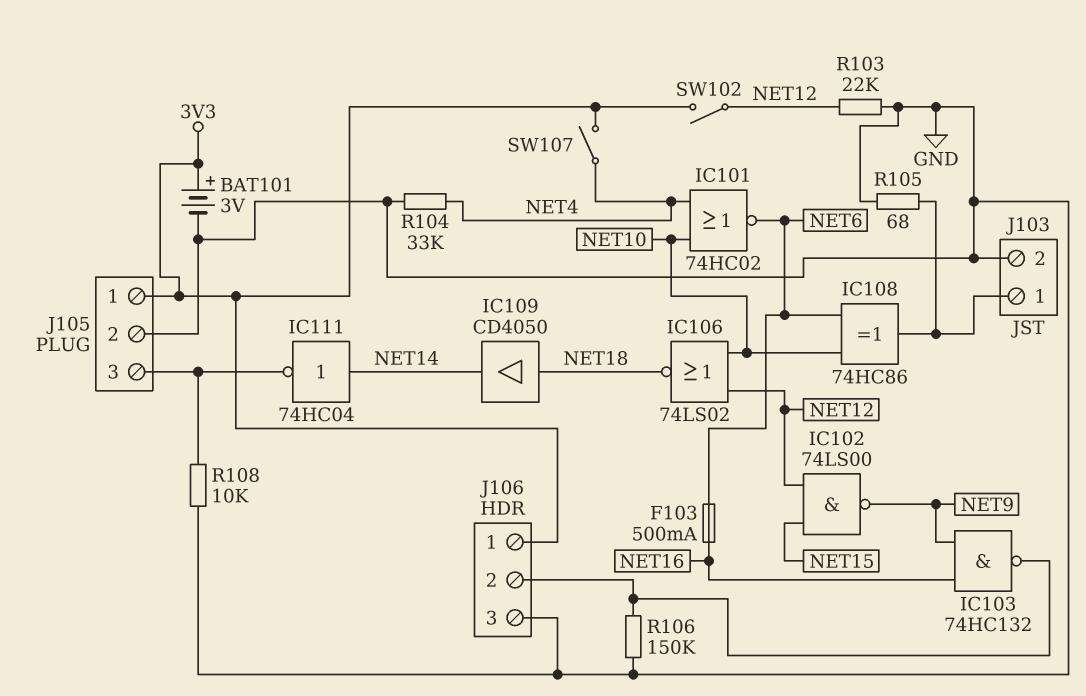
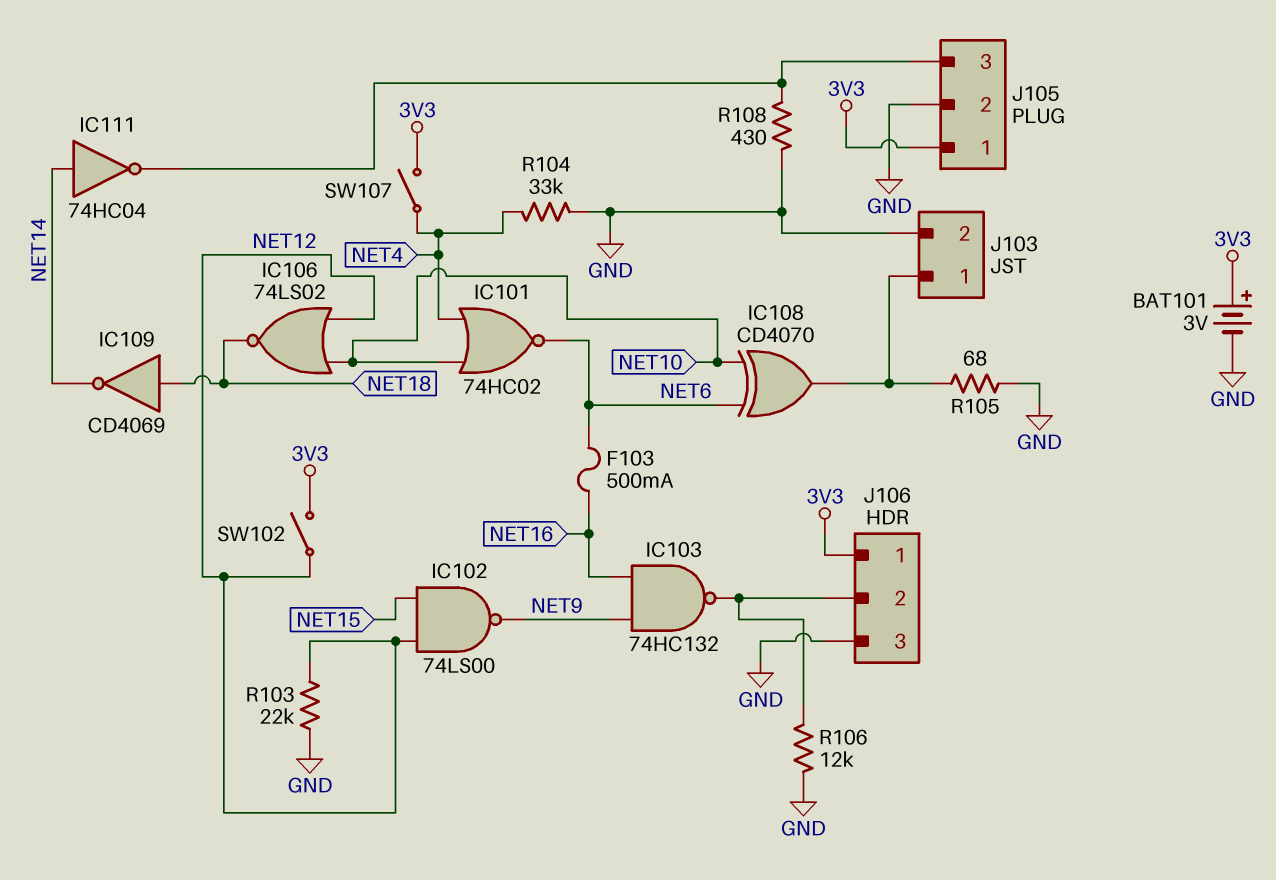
IC108: XOR 74HC86 (in NET6, in NET10, out J103/1) -> XOR CD4070 (in NET6, in NET10, out J103/1)
IC109: buffer CD4050 (in NET18, out NET14) -> NOT CD4069 (in NET18, out NET14)
R106: 150k (GND, J106/2) -> 12k (GND, J106/2)
R108: 10k (GND, J105/3) -> 430 (GND, J105/3)

